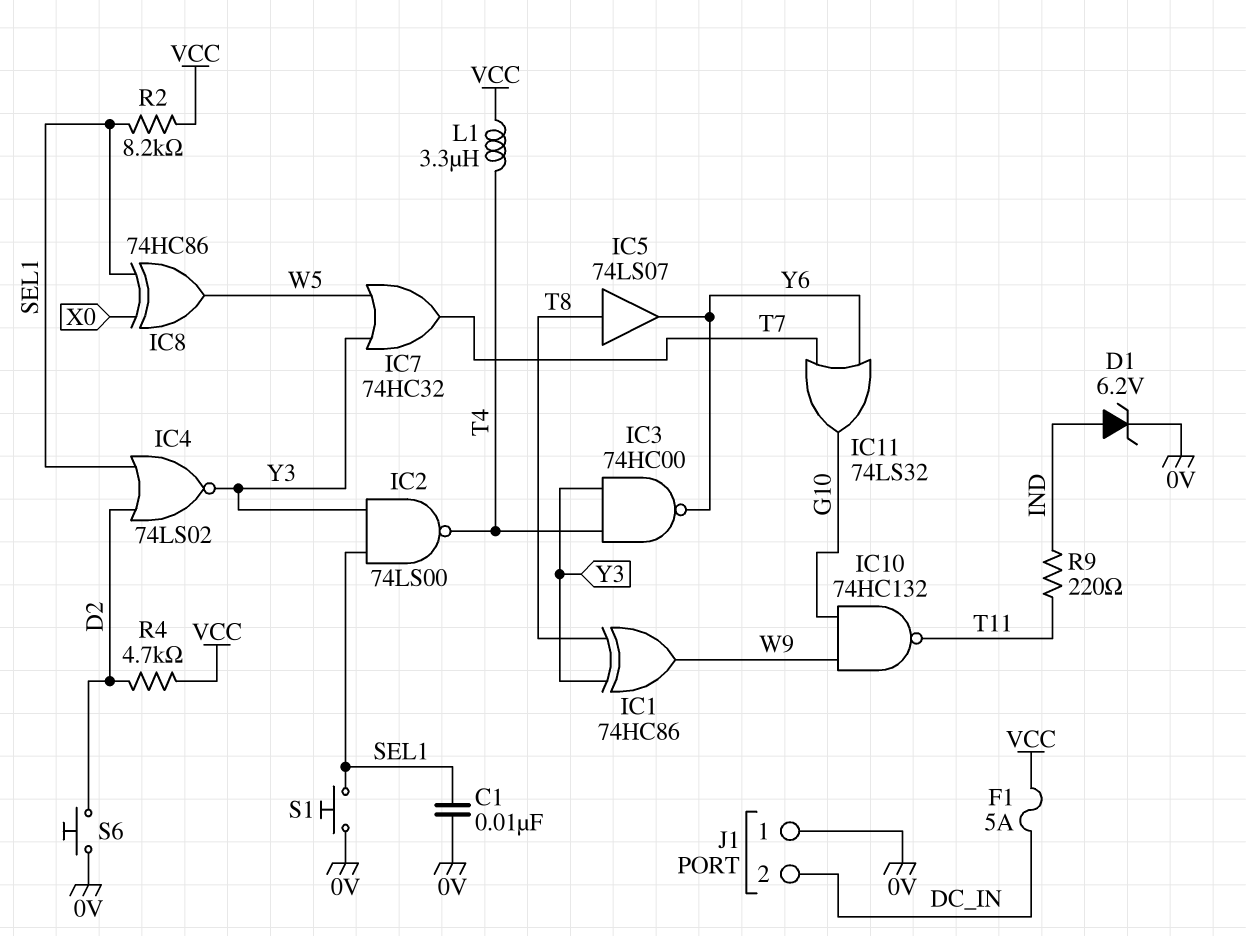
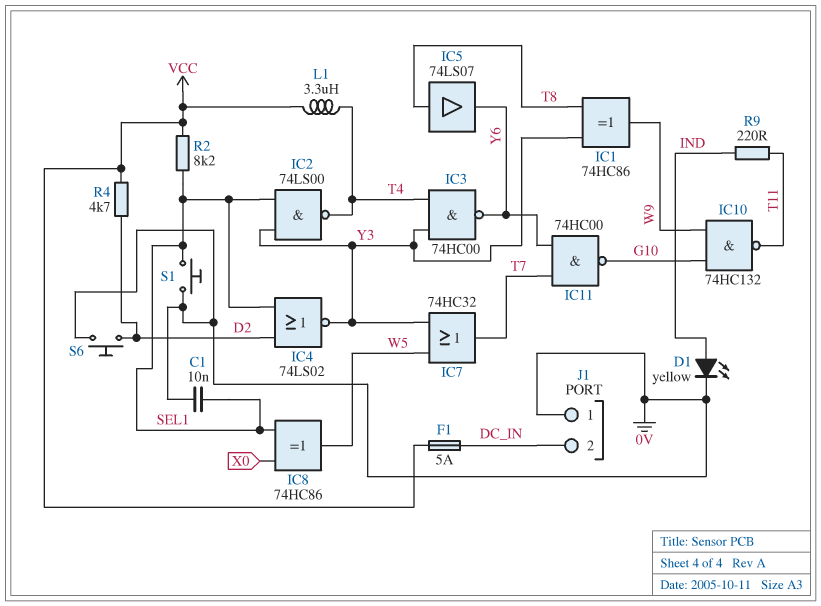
D1: zener 6.2V (A IND, K 0V) -> LED yellow (A IND, K 0V)
IC11: OR 74LS32 (in T7, in Y6, out G10) -> NAND 74HC00 (in T7, in Y6, out G10)

